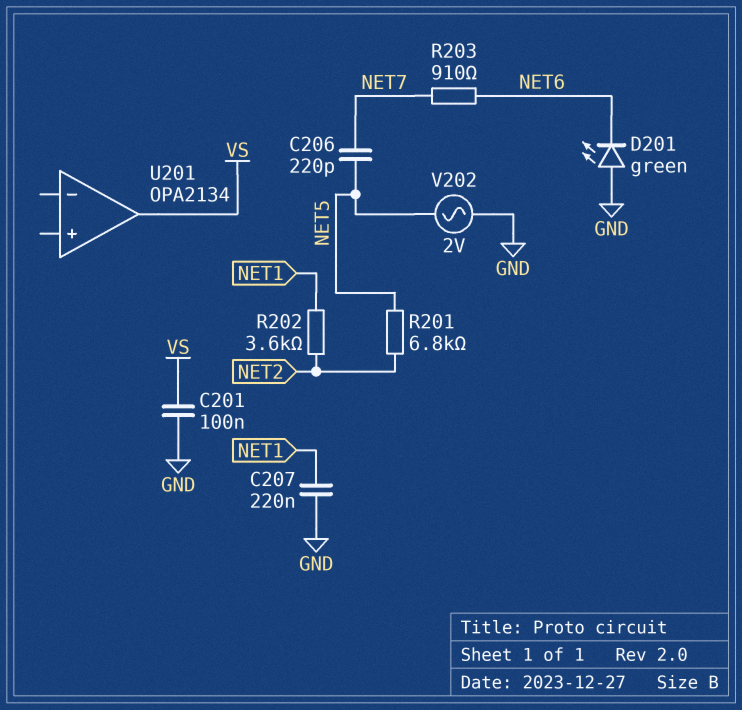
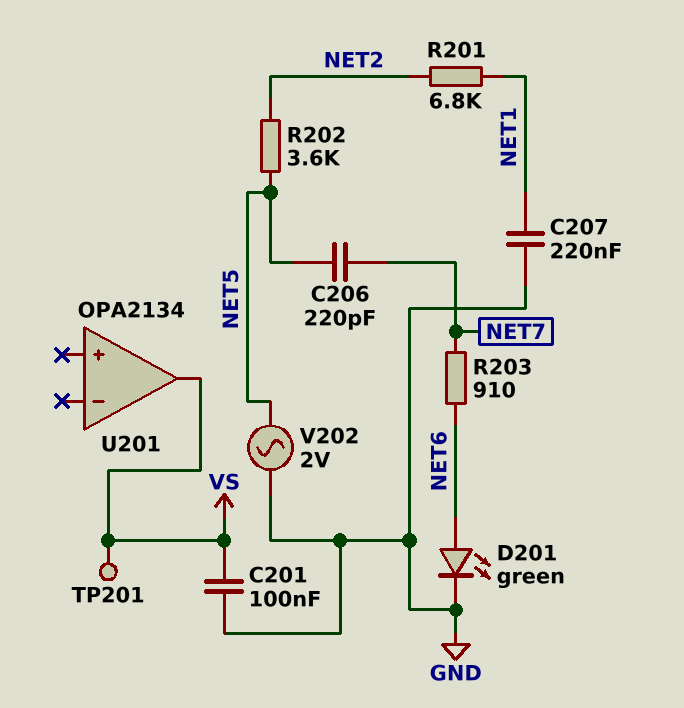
D201: LED green (A GND, K NET6) -> LED green (A NET6, K GND)
R201: 6.8k (NET2, NET5) -> 6.8k (NET1, NET2)
R202: 3.6k (NET1, NET2) -> 3.6k (NET2, NET5)
TP201: none -> test point (VS)

